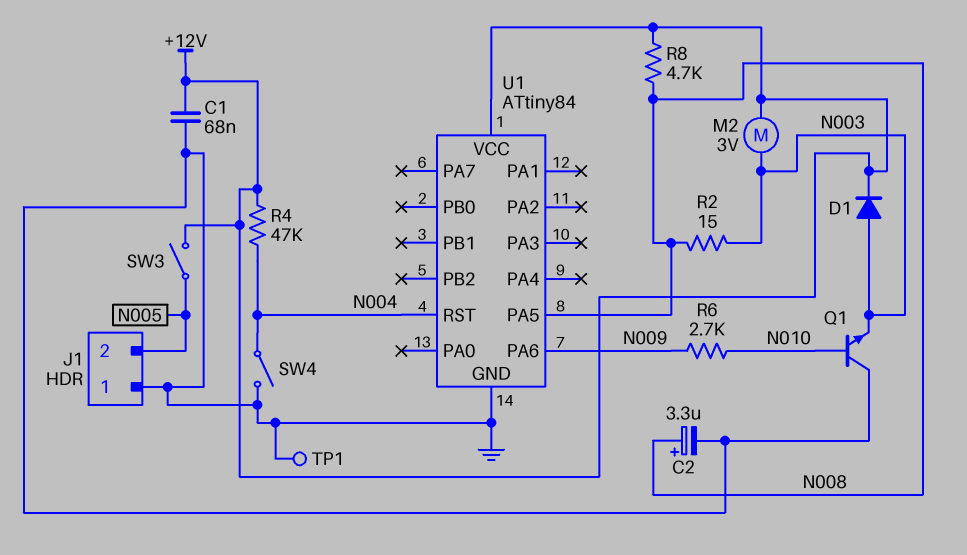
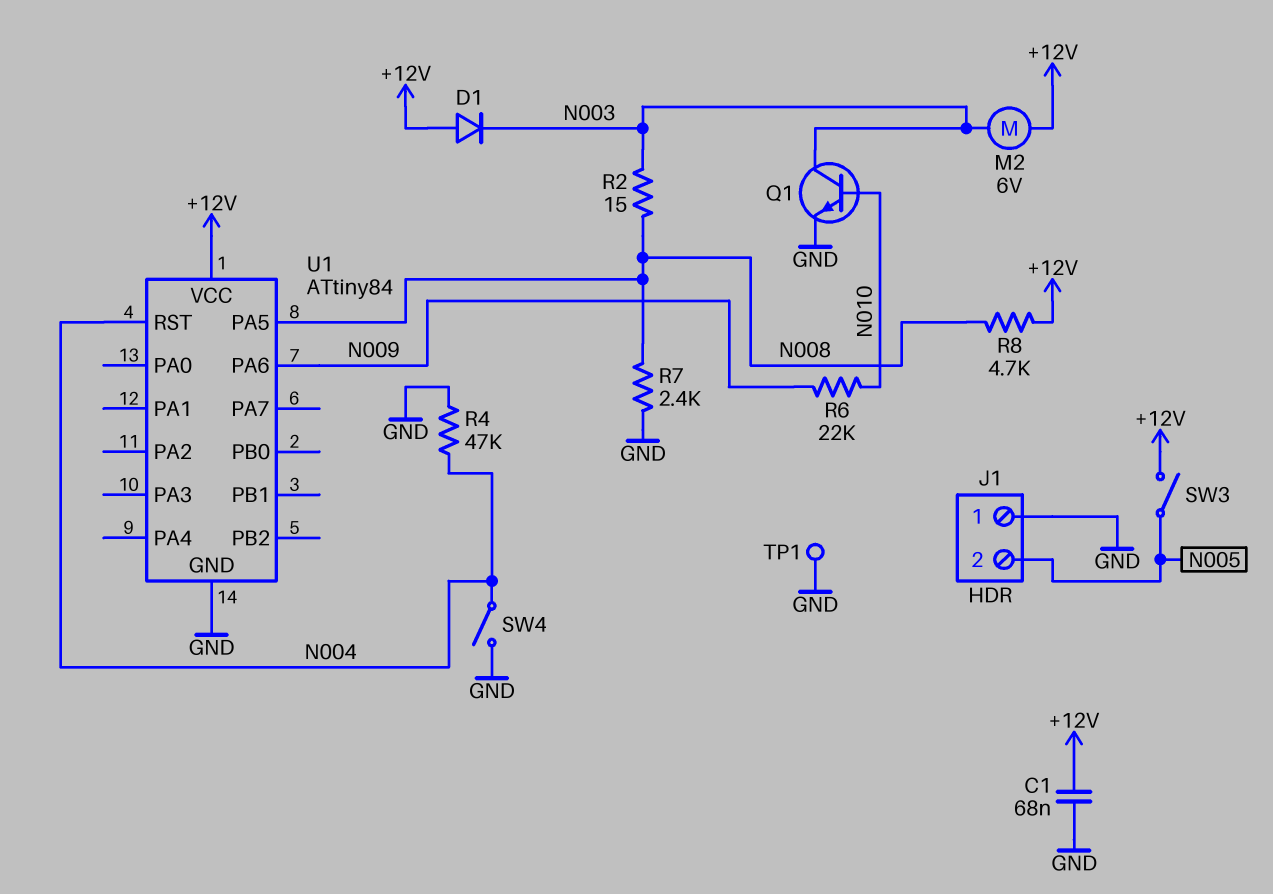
C2: 3.3uF (plus N008, minus GND) -> none
D1: diode (A N003, K +12V) -> diode (A +12V, K N003)
M2: motor 3V (+12V, N003) -> motor 6V (+12V, N003)
Q1: NPN (B N010, C GND, E N003) -> NPN (B N010, C N003, E GND)
R4: 47k (+12V, N004) -> 47k (GND, N004)
R6: 2.7k (N009, N010) -> 22k (N009, N010)
R7: none -> 2.4k (GND, N008)

